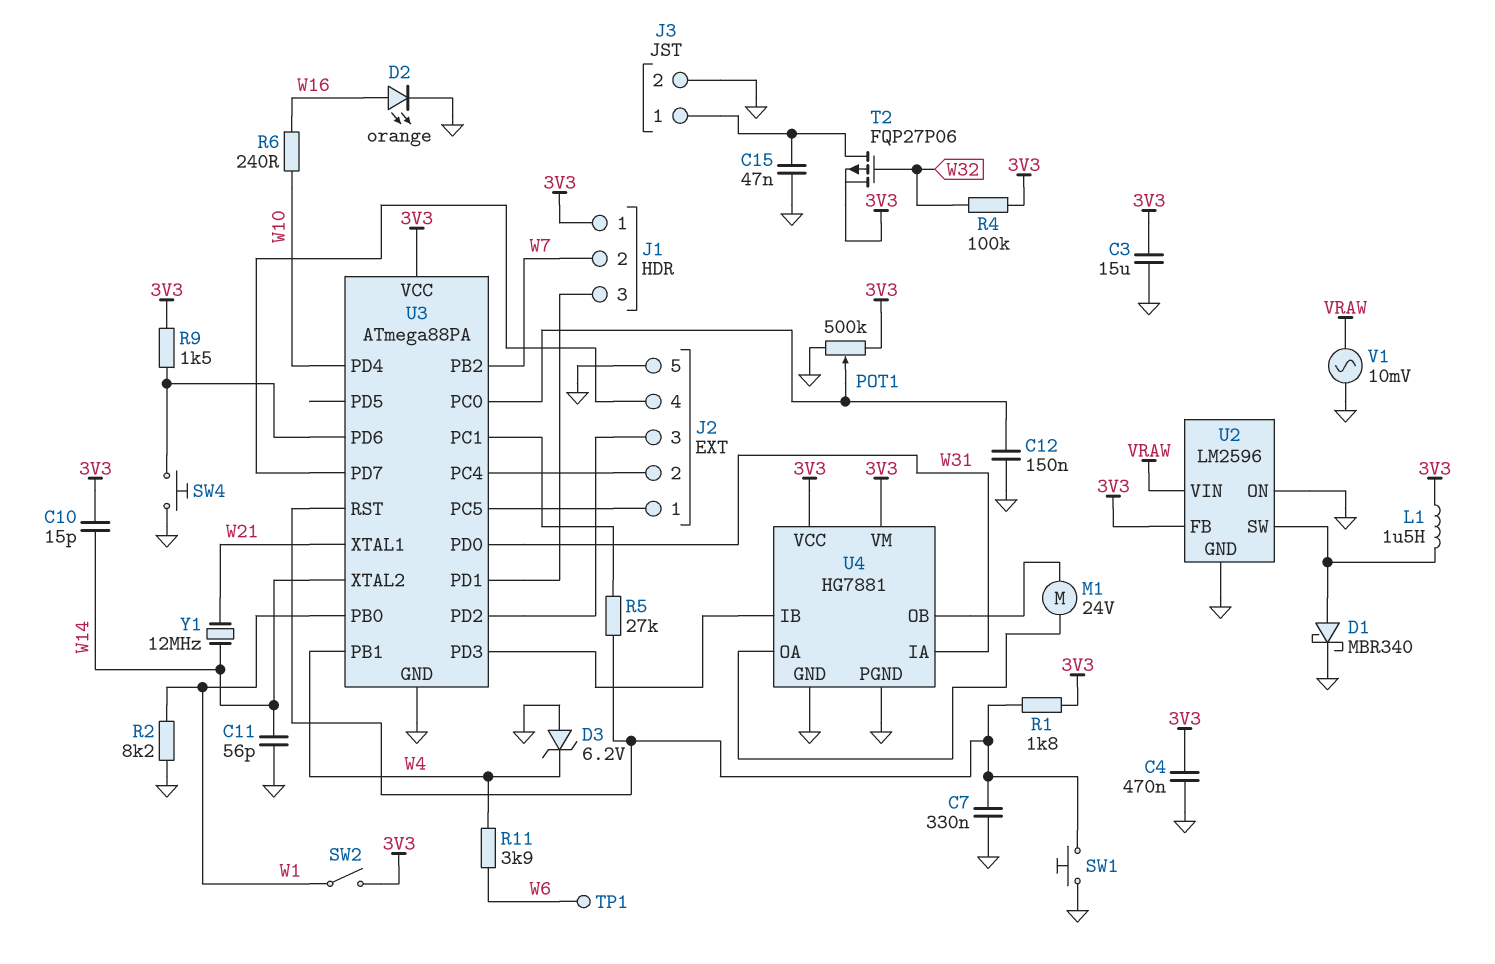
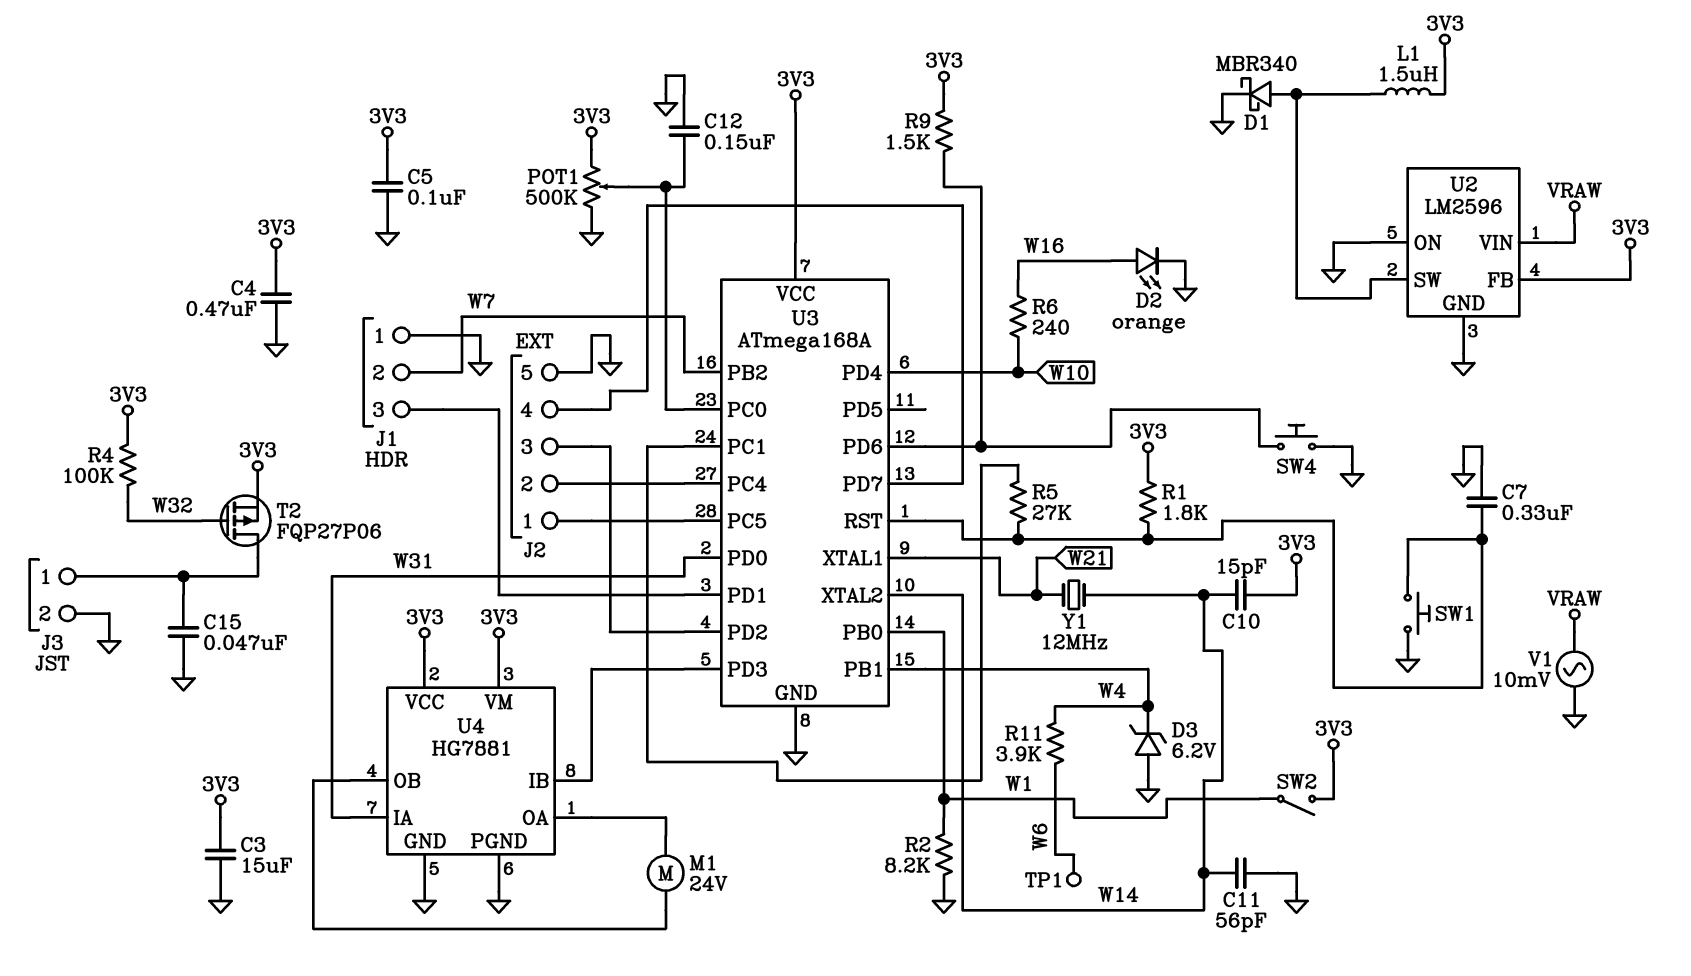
C5: none -> 100nF (3V3, GND)
J1 pin 1: 3V3 -> GND
U3: ATmega88PA -> ATmega168A

